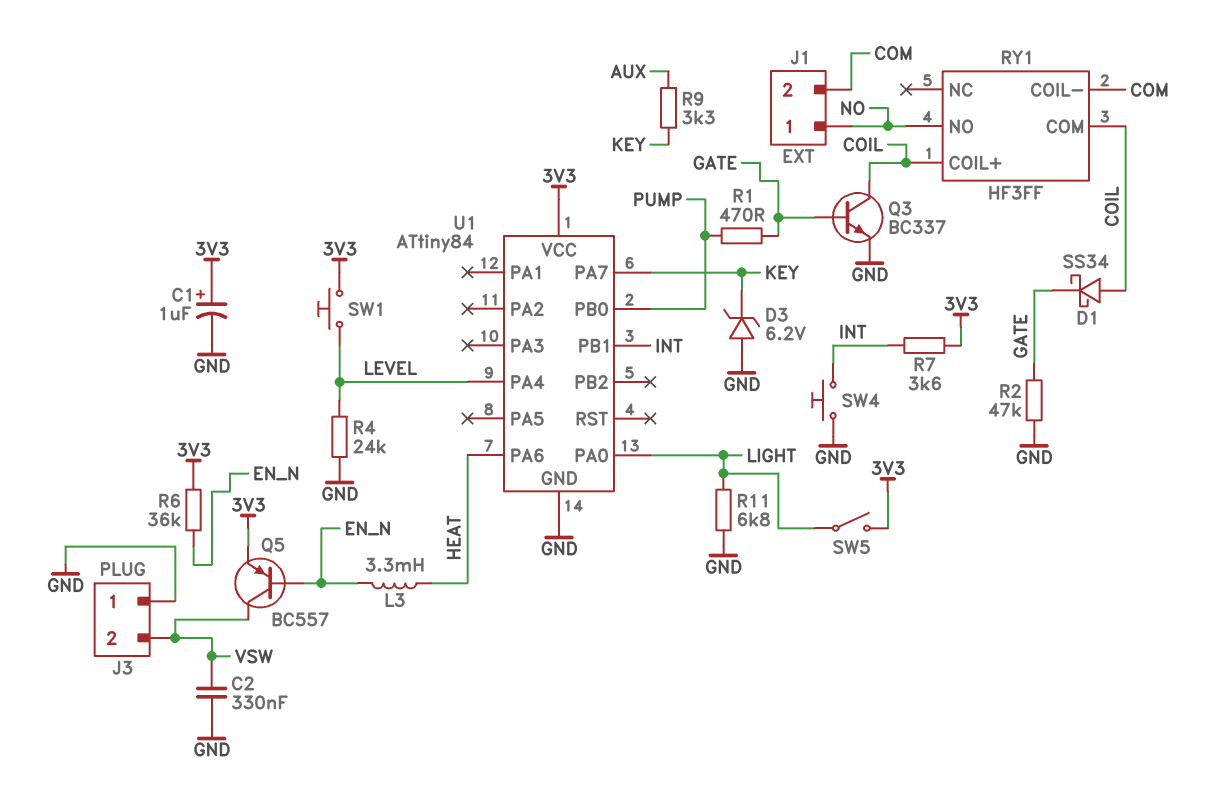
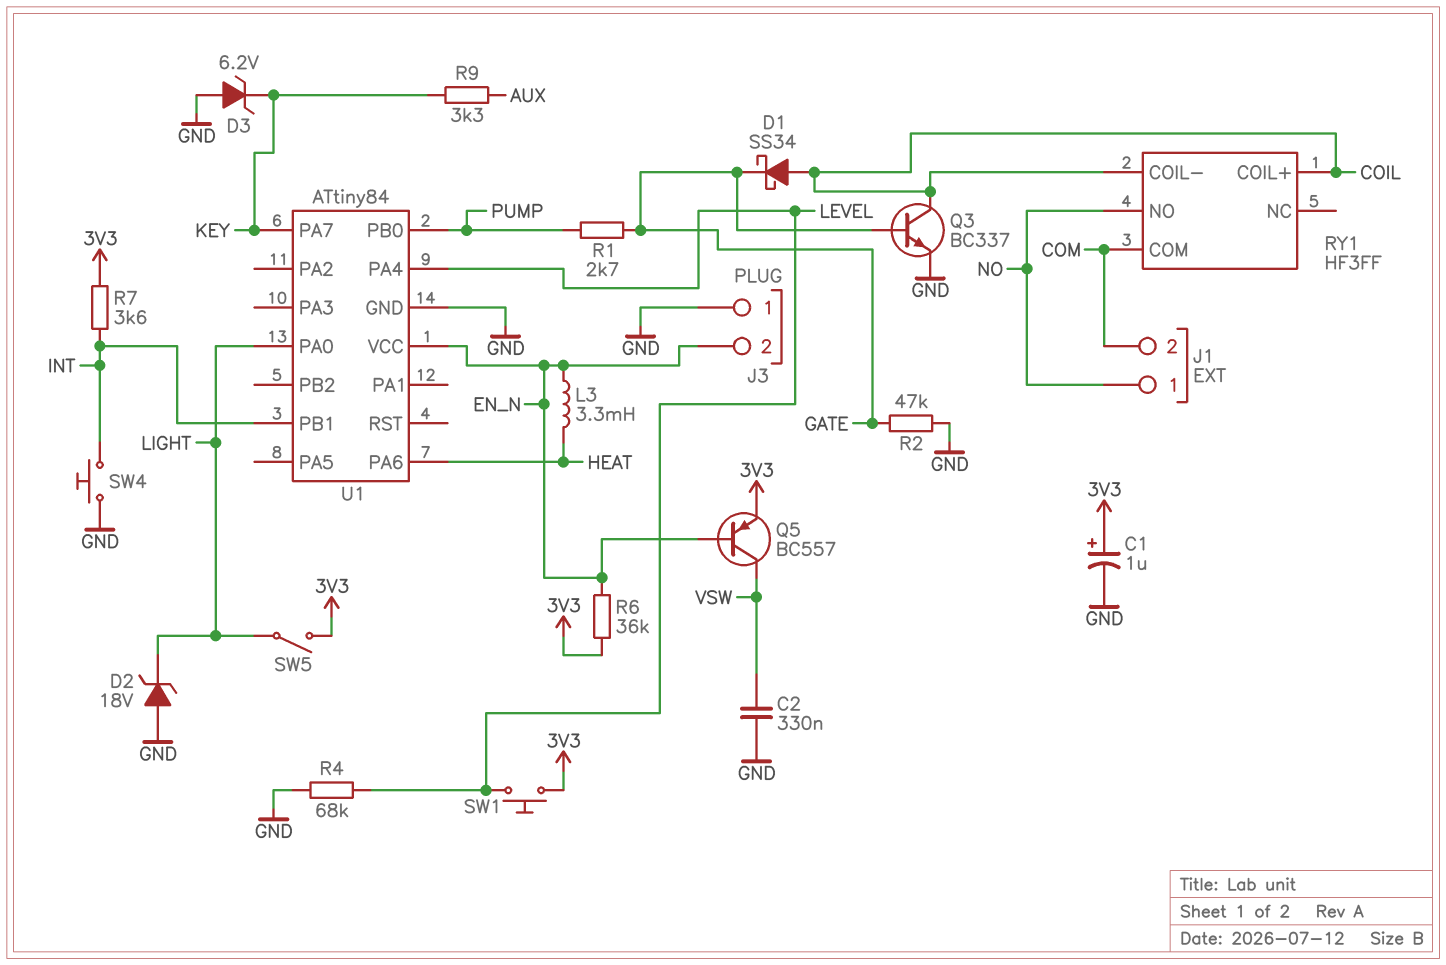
D2: none -> zener 18V (A GND, K LIGHT)
J3 pin 2: VSW -> EN_N
R1: 470 (GATE, PUMP) -> 2.7k (GATE, PUMP)
R4: 24k (GND, LEVEL) -> 68k (GND, LEVEL)
R11: 6.8k (GND, LIGHT) -> none
RY1 pin COIL-: COM -> COIL
RY1 pin COM: COIL -> COM
U1 pin VCC: 3V3 -> EN_N

